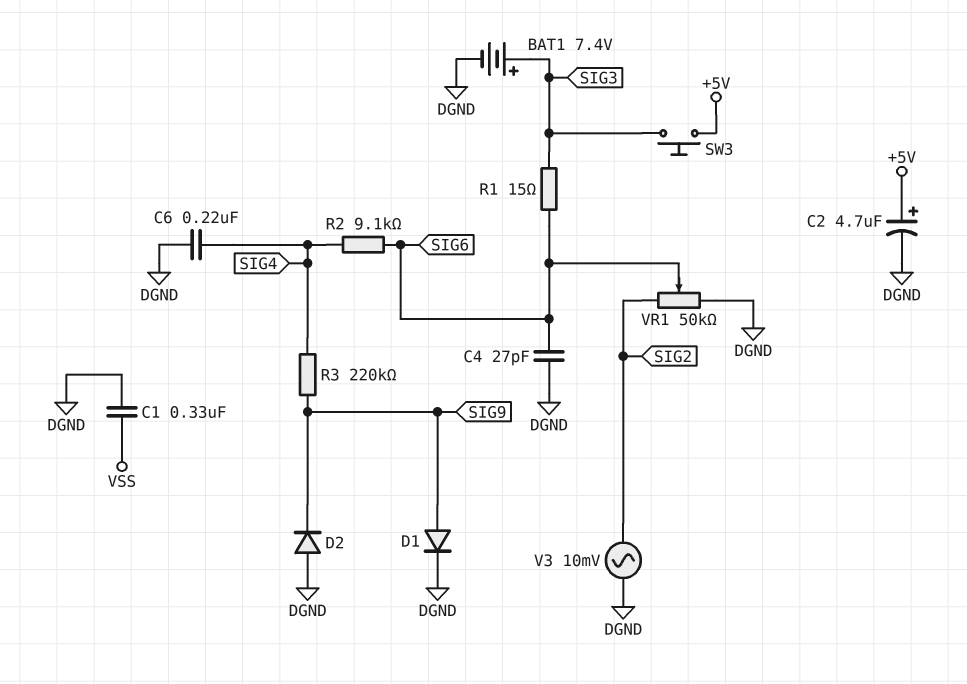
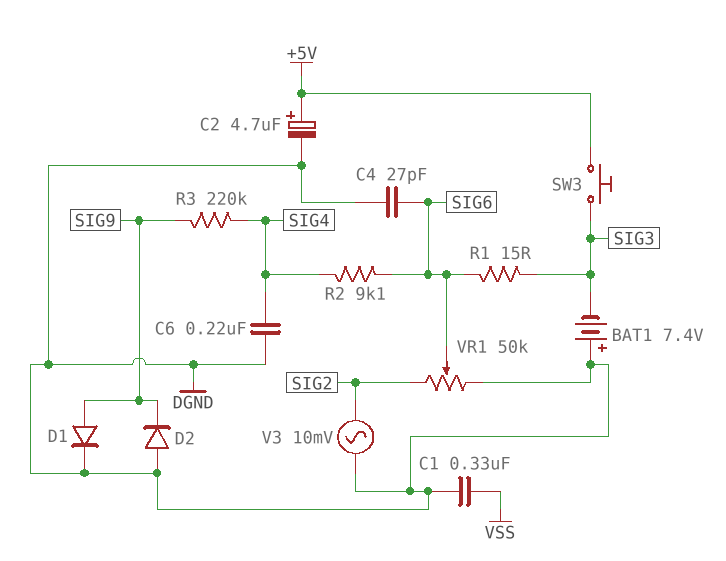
BAT1: 7.4V (plus SIG3, minus DGND) -> 7.4V (plus DGND, minus SIG3)

